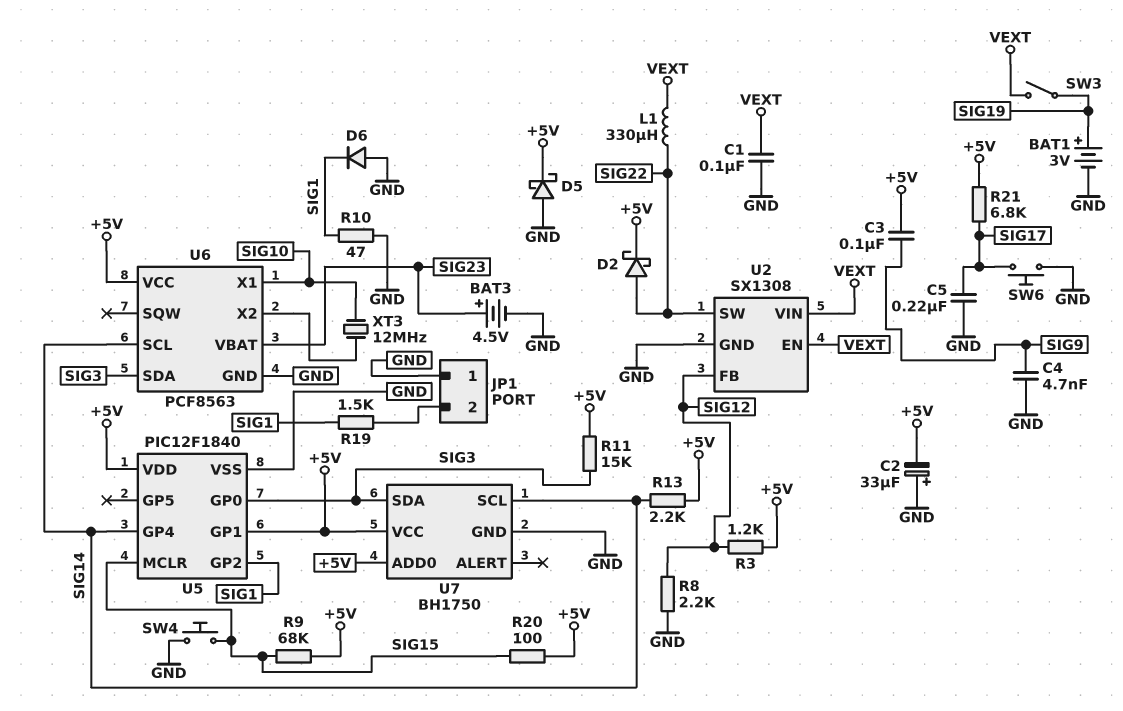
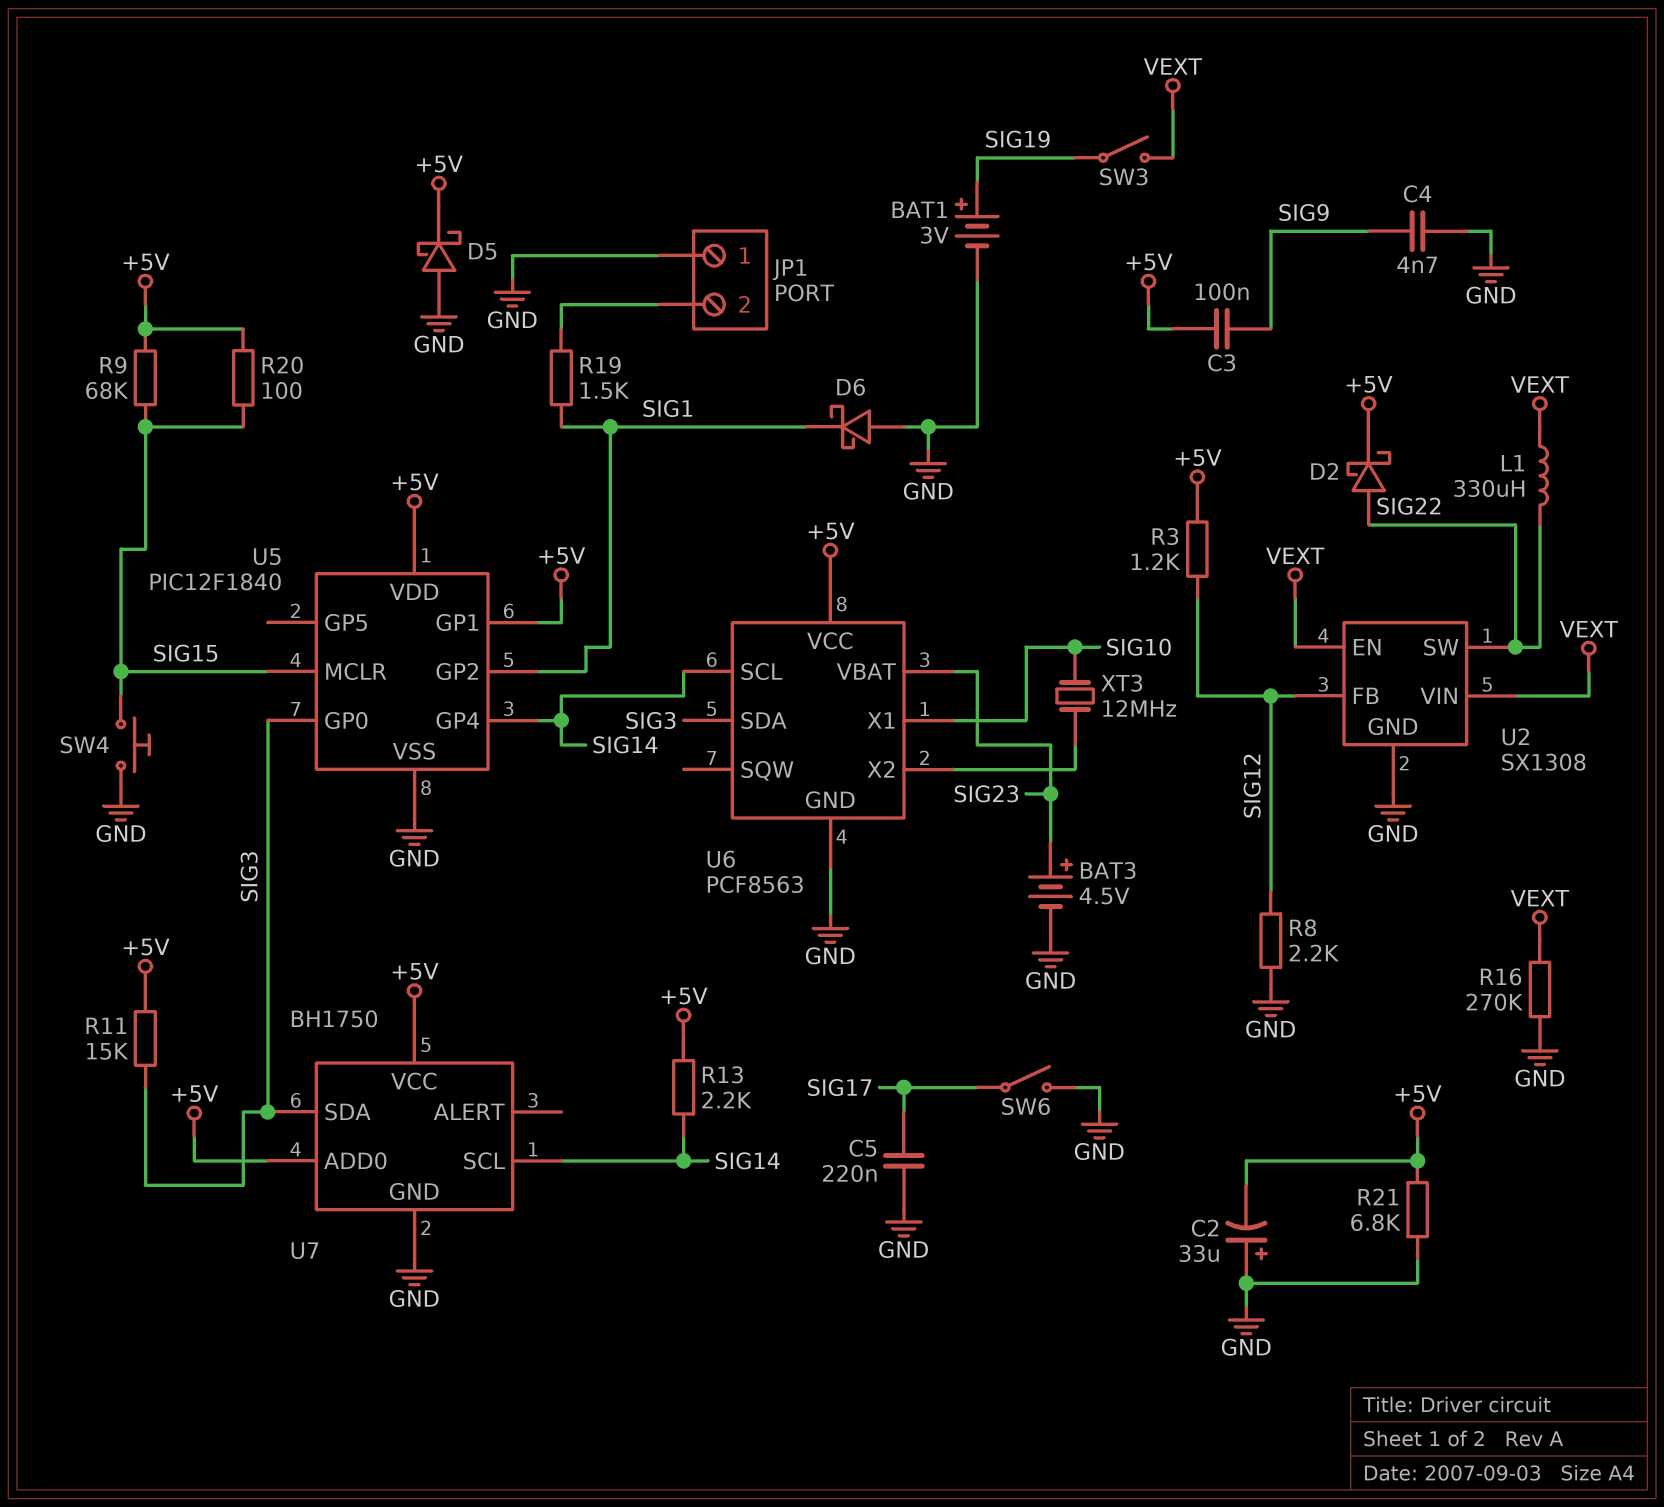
C1: 100nF (GND, VEXT) -> none
D6: diode (A GND, K SIG1) -> schottky (A GND, K SIG1)
R10: 47 (GND, SIG1) -> none
R16: none -> 270k (GND, VEXT)
R21: 6.8k (+5V, SIG17) -> 6.8k (+5V, GND)
SW6: button (GND, SIG17) -> switch (GND, SIG17)

